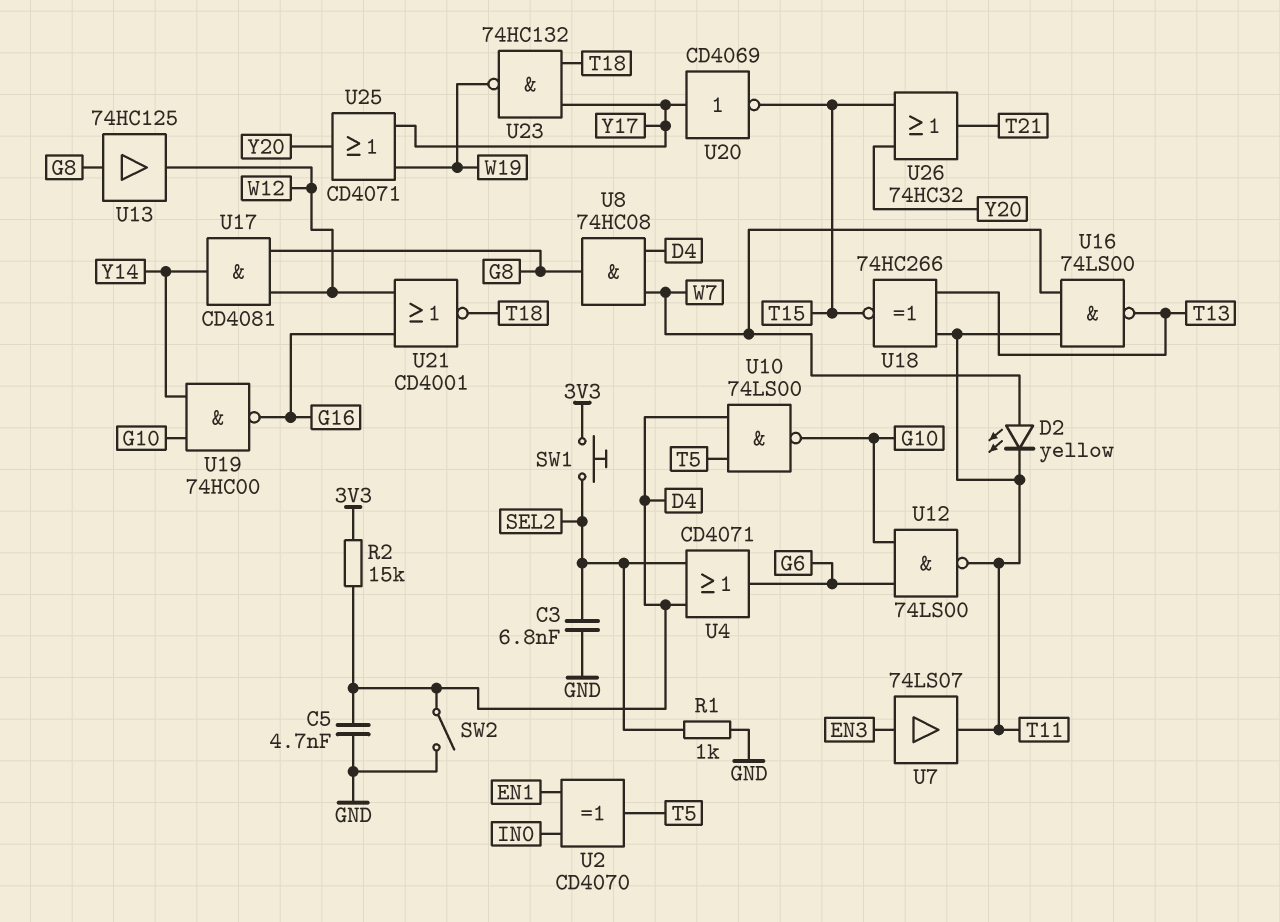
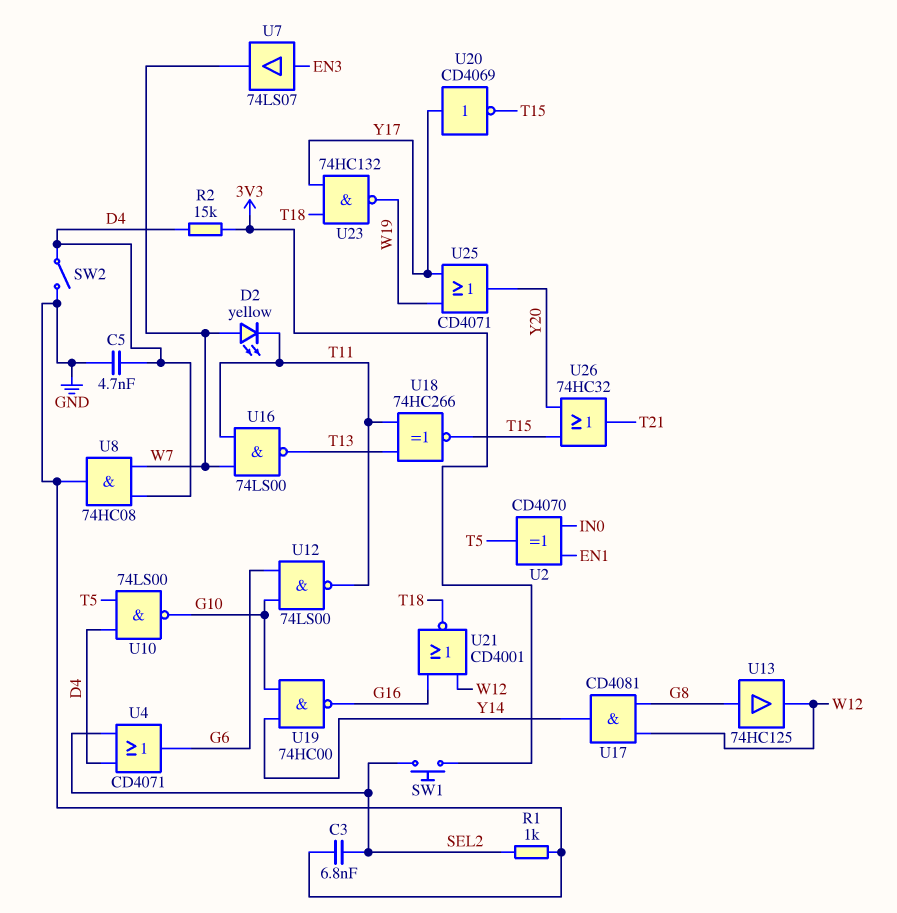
U7: buffer 74LS07 (in EN3, out T11) -> buffer 74LS07 (in EN3, out W7)
U8: AND 74HC08 (in D4, in W7, out G8) -> AND 74HC08 (in D4, in W7, out GND)

